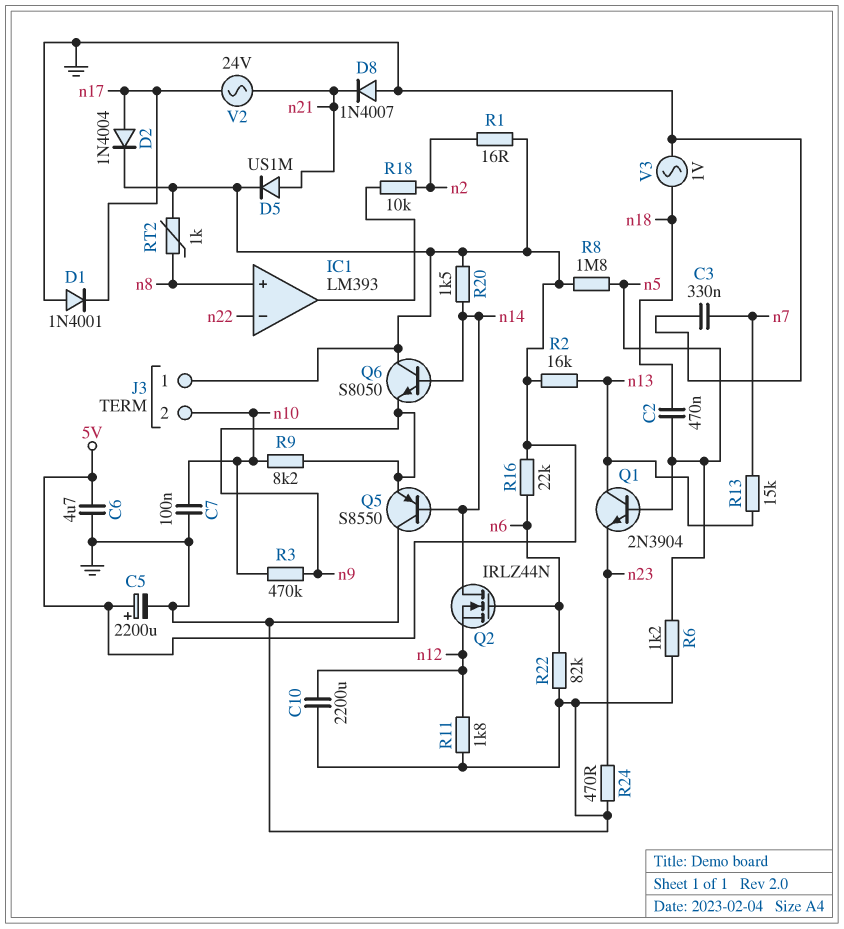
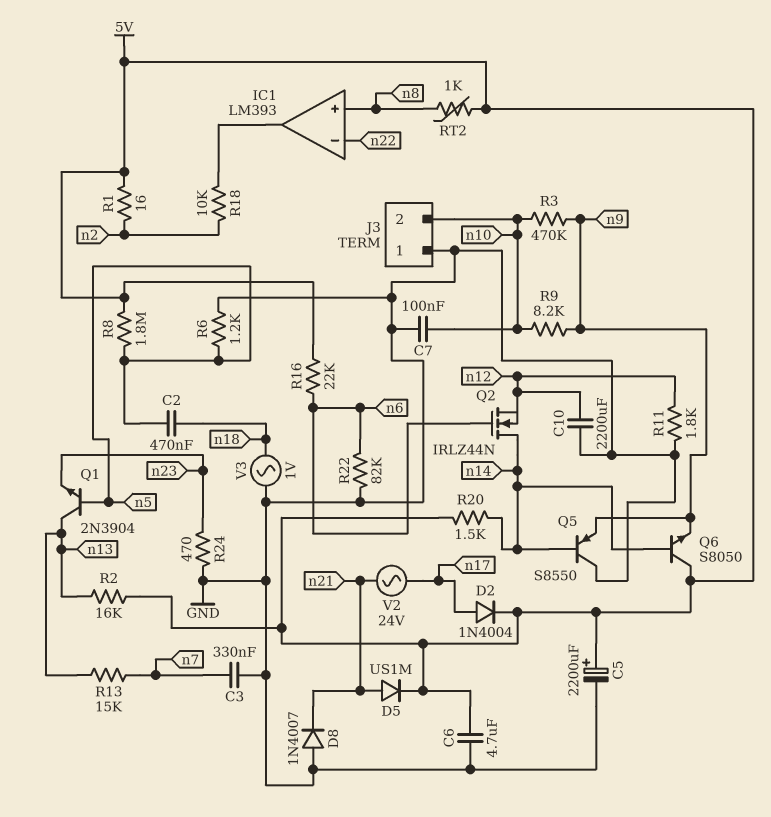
D1: diode 1N4001 (A GND, K n17) -> none
J3 pin 1: 5V -> GND

